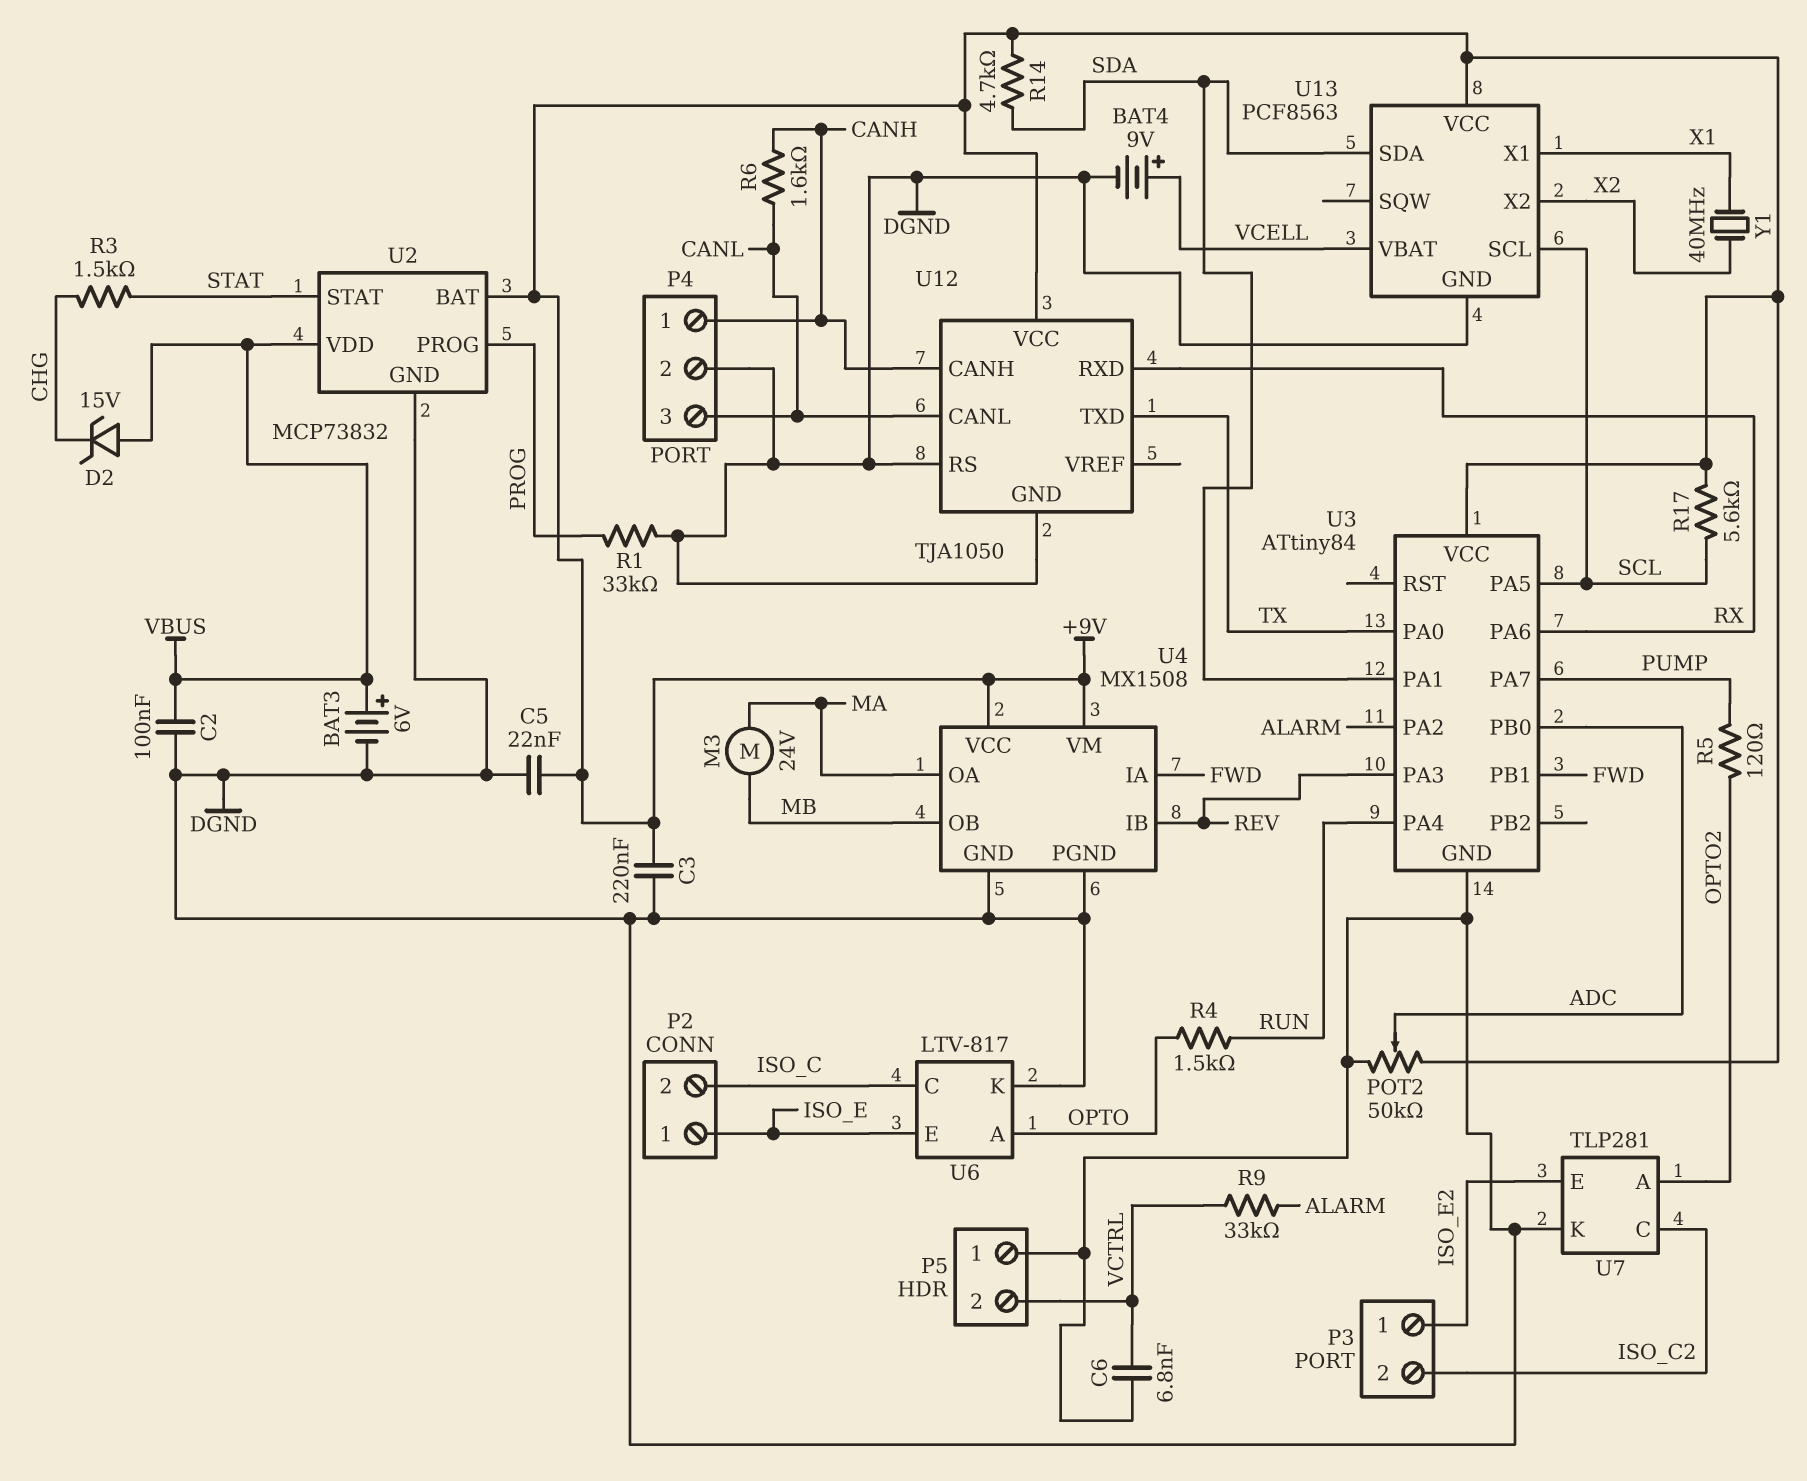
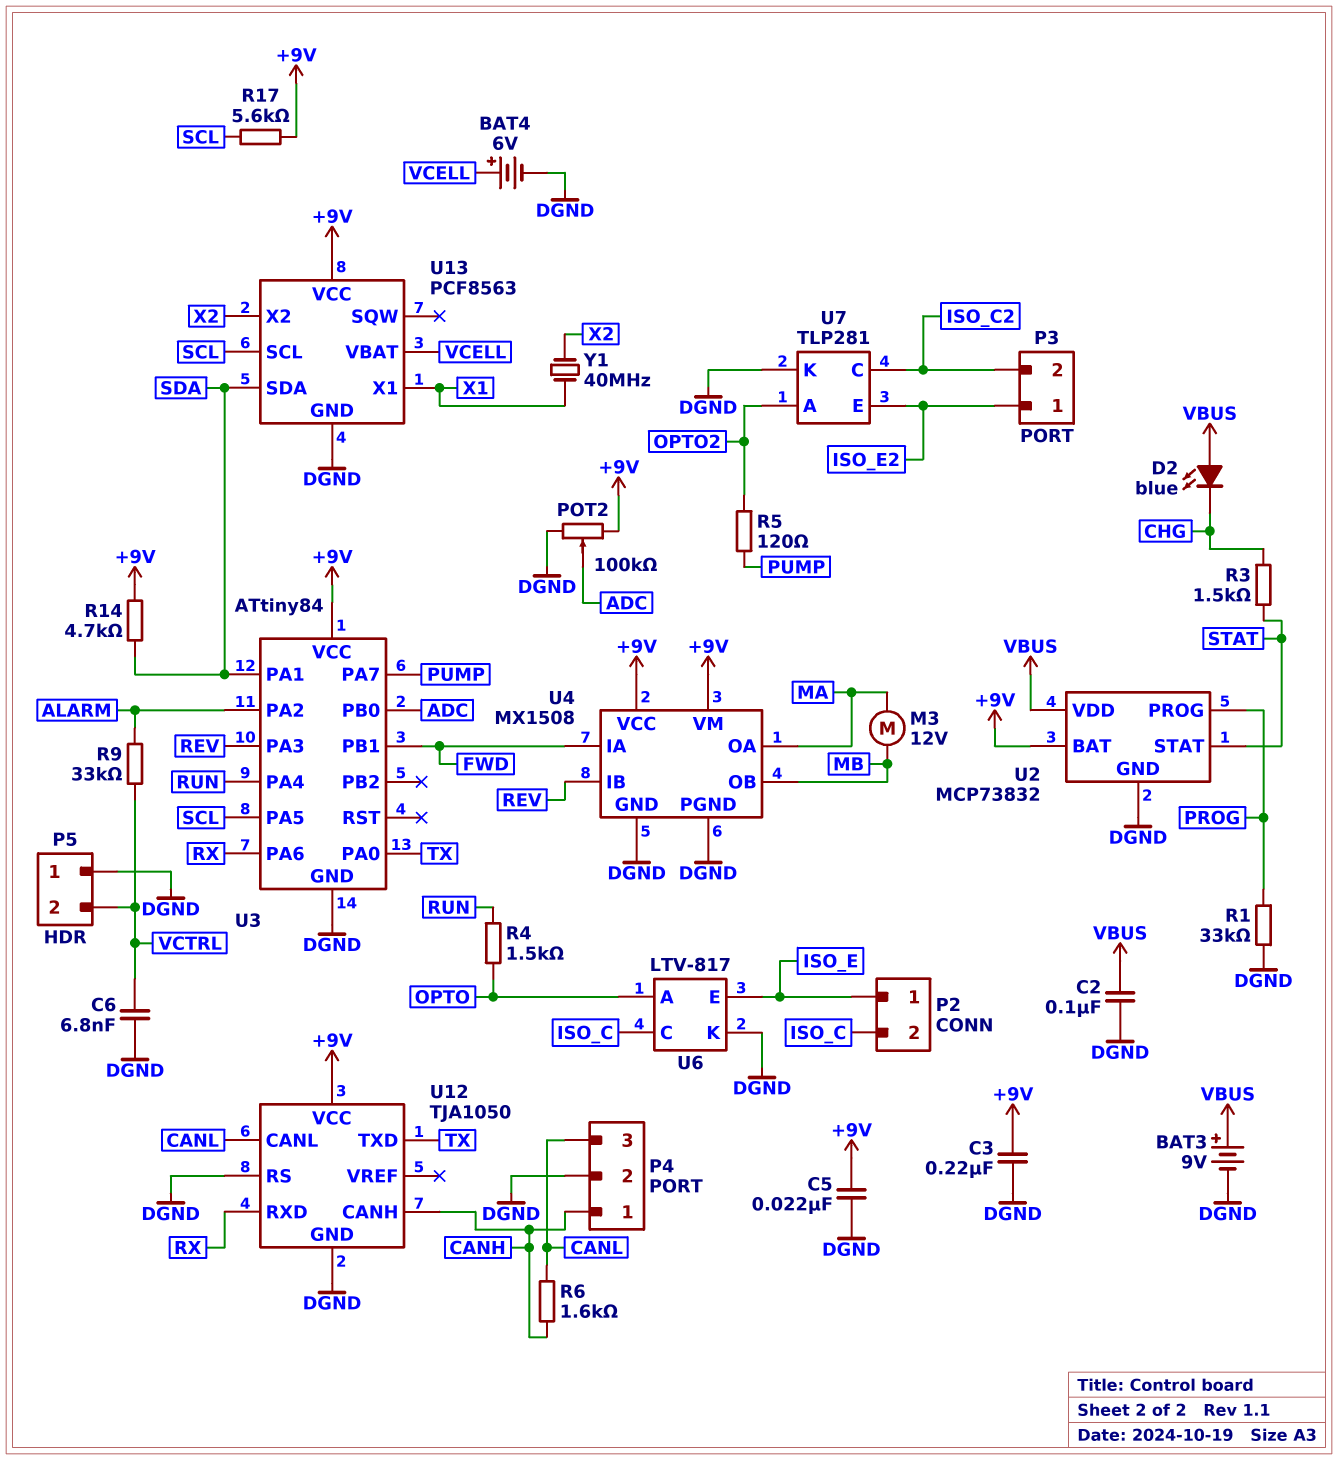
BAT3: 6V (plus VBUS, minus DGND) -> 9V (plus VBUS, minus DGND)
BAT4: 9V (plus VCELL, minus DGND) -> 6V (plus VCELL, minus DGND)
D2: zener 15V (A VBUS, K CHG) -> LED blue (A VBUS, K CHG)
M3: motor 24V (MA, MB) -> motor 12V (MA, MB)
POT2: 50k (+9V, DGND, wiper ADC) -> 100k (+9V, DGND, wiper ADC)

